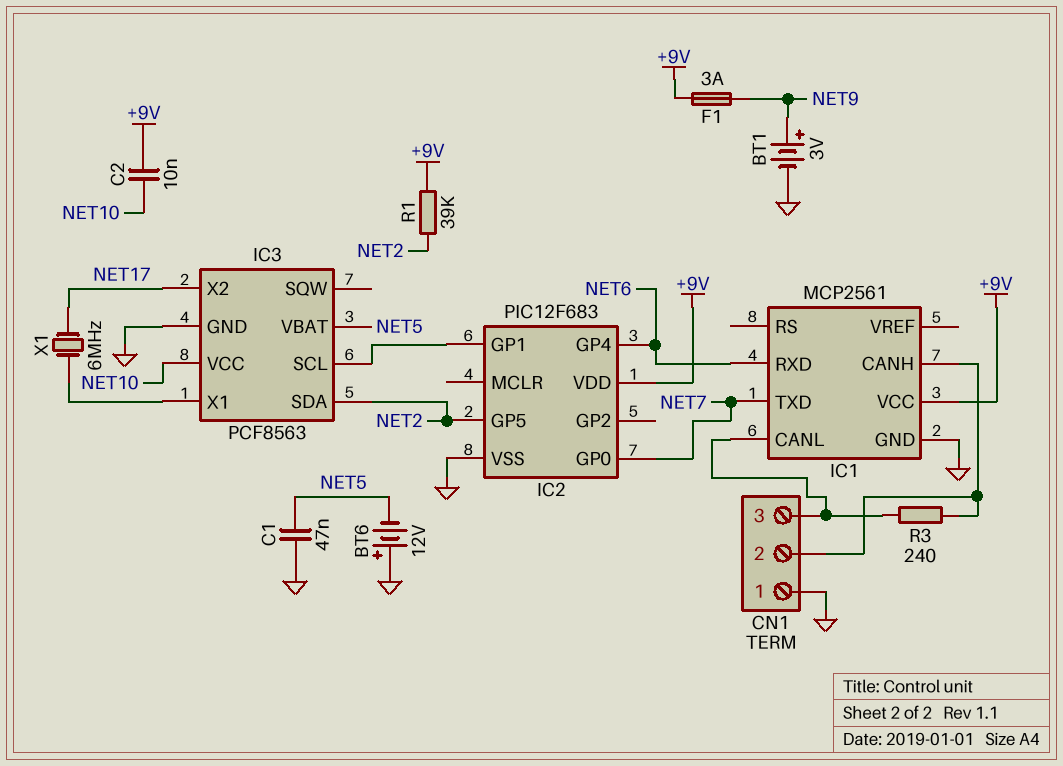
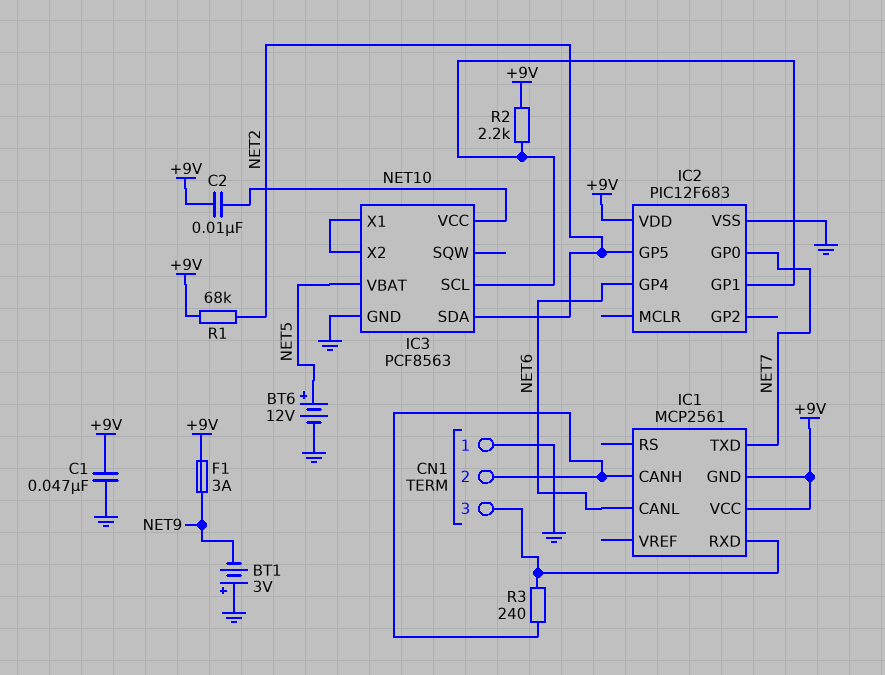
BT1: 3V (plus NET9, minus GND) -> 3V (plus GND, minus NET9)
BT6: 12V (plus GND, minus NET5) -> 12V (plus NET5, minus GND)
C1: 47nF (GND, NET5) -> 47nF (+9V, GND)
IC1 pin CANL: CN1/3 -> NET6
IC1 pin GND: GND -> +9V
IC1 pin RXD: NET6 -> CN1/3
IC3 pin X2: NET17 -> IC3/X1
R1: 39k (+9V, NET2) -> 68k (+9V, NET2)
R2: none -> 2.2k (+9V, IC2/GP1)
X1: 6MHz (IC3/X1, NET17) -> none

